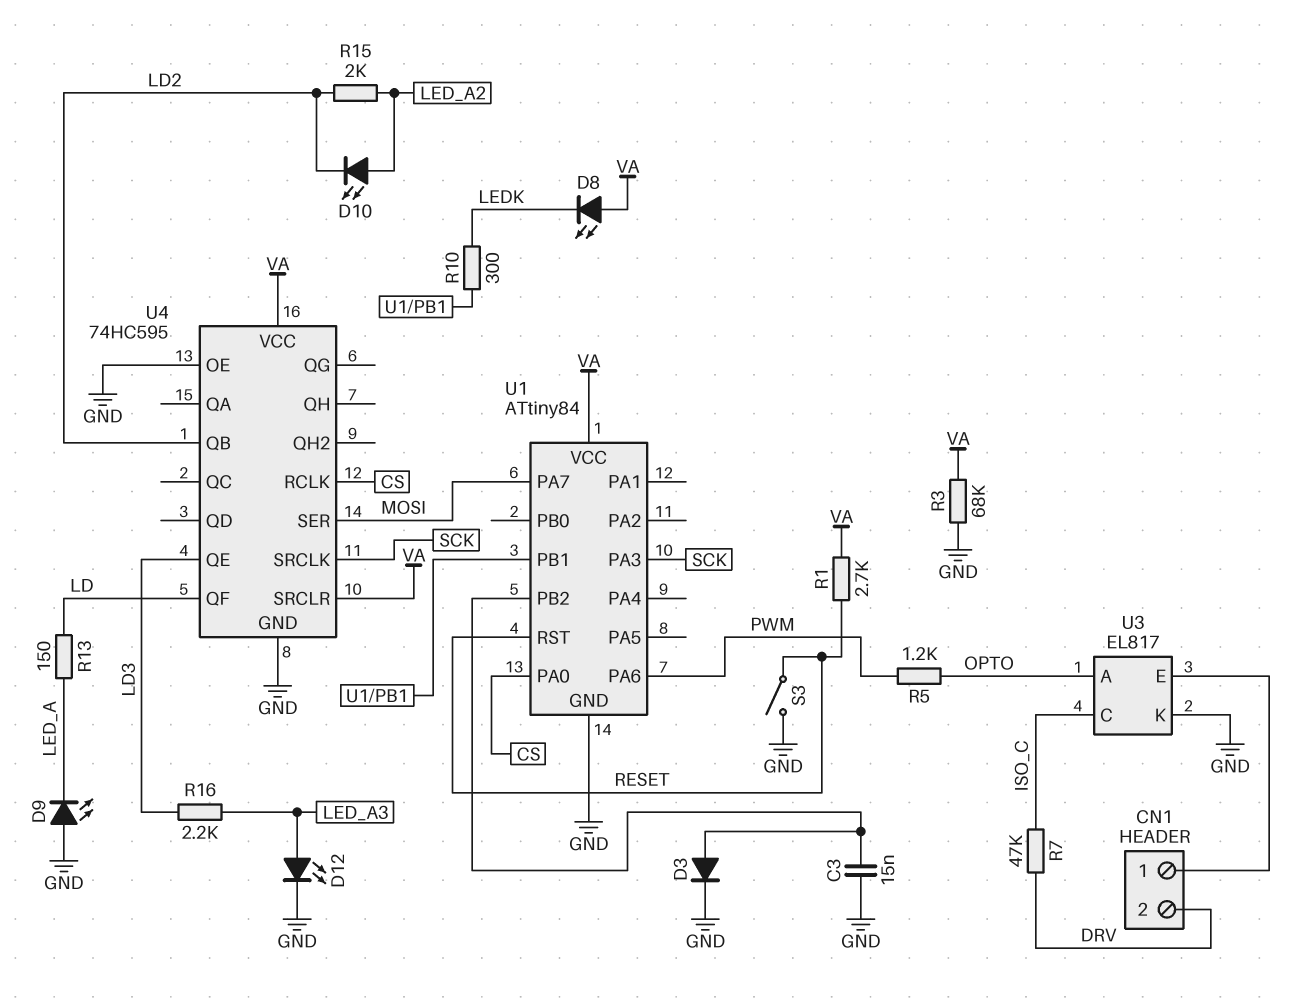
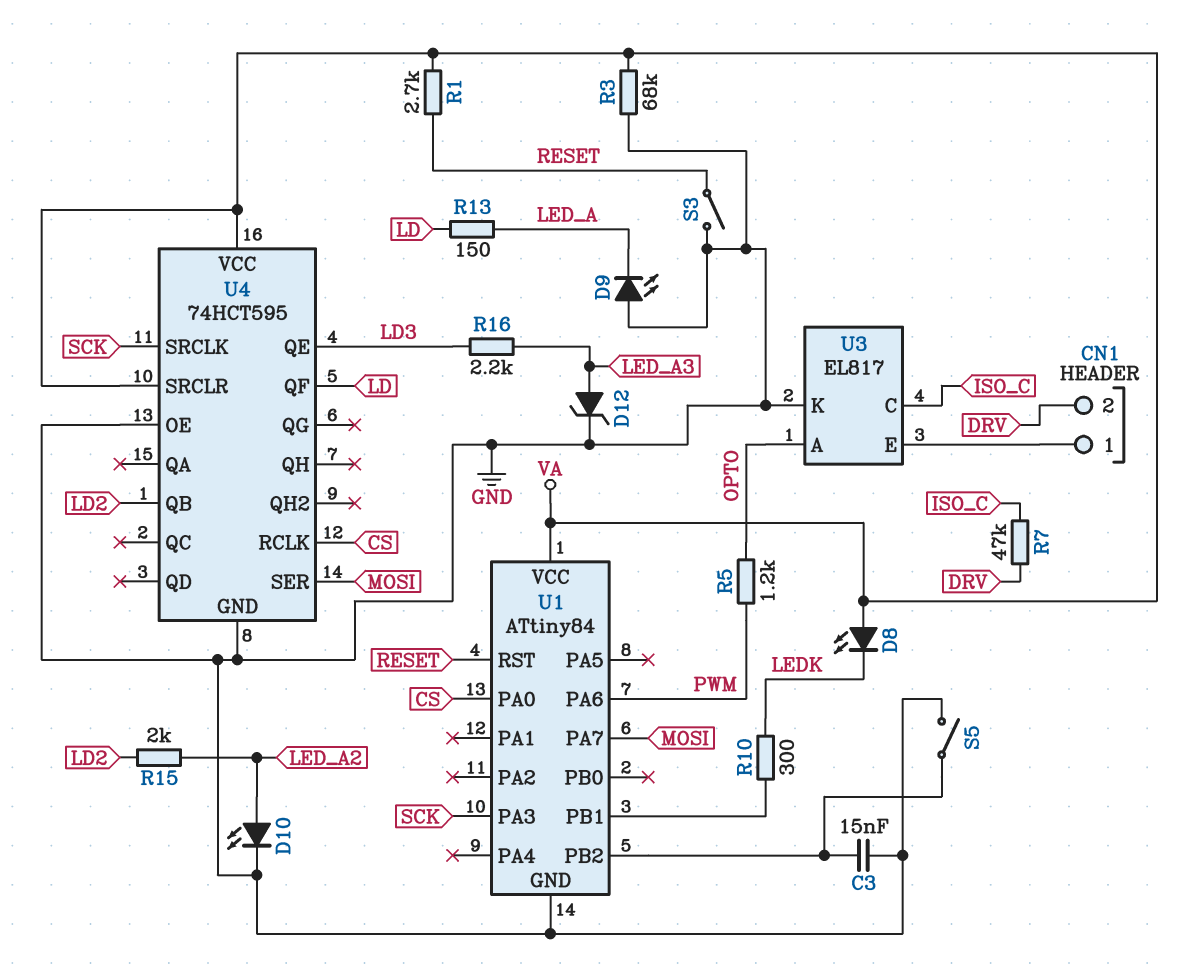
D3: diode (A U1/PB2, K GND) -> none
D10: LED (A LED_A2, K LD2) -> LED (A LED_A2, K GND)
D12: LED (A LED_A3, K GND) -> zener (A LED_A3, K GND)
S5: none -> switch (GND, U1/PB2)
U4: 74HC595 -> 74HCT595

